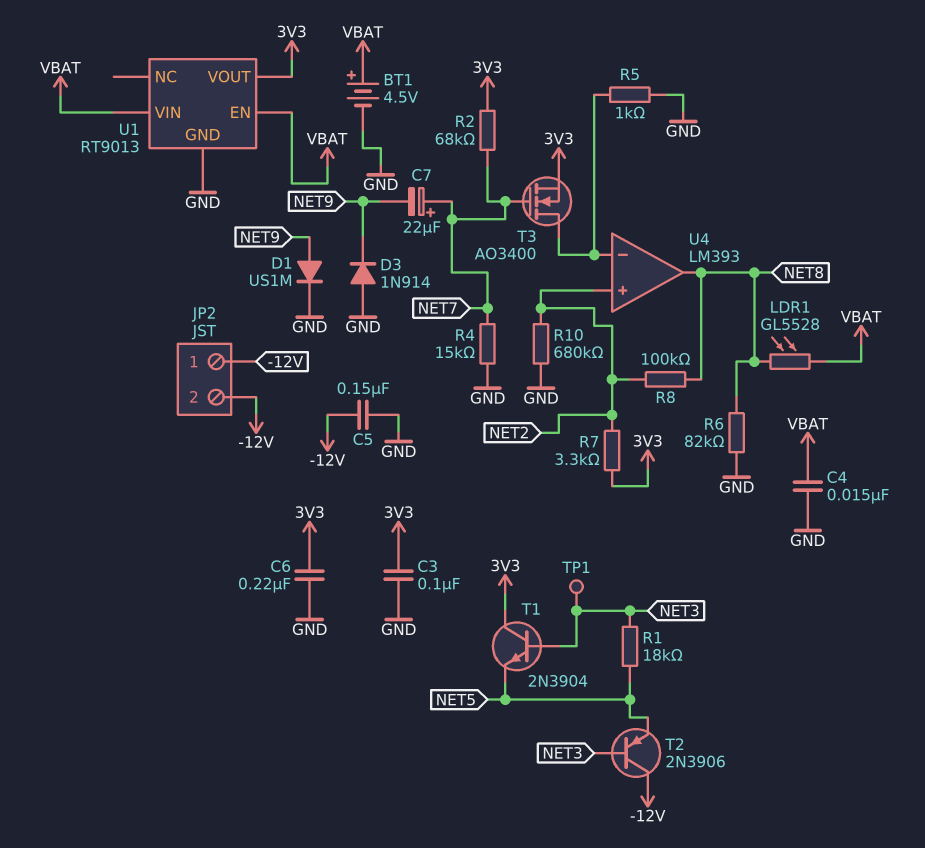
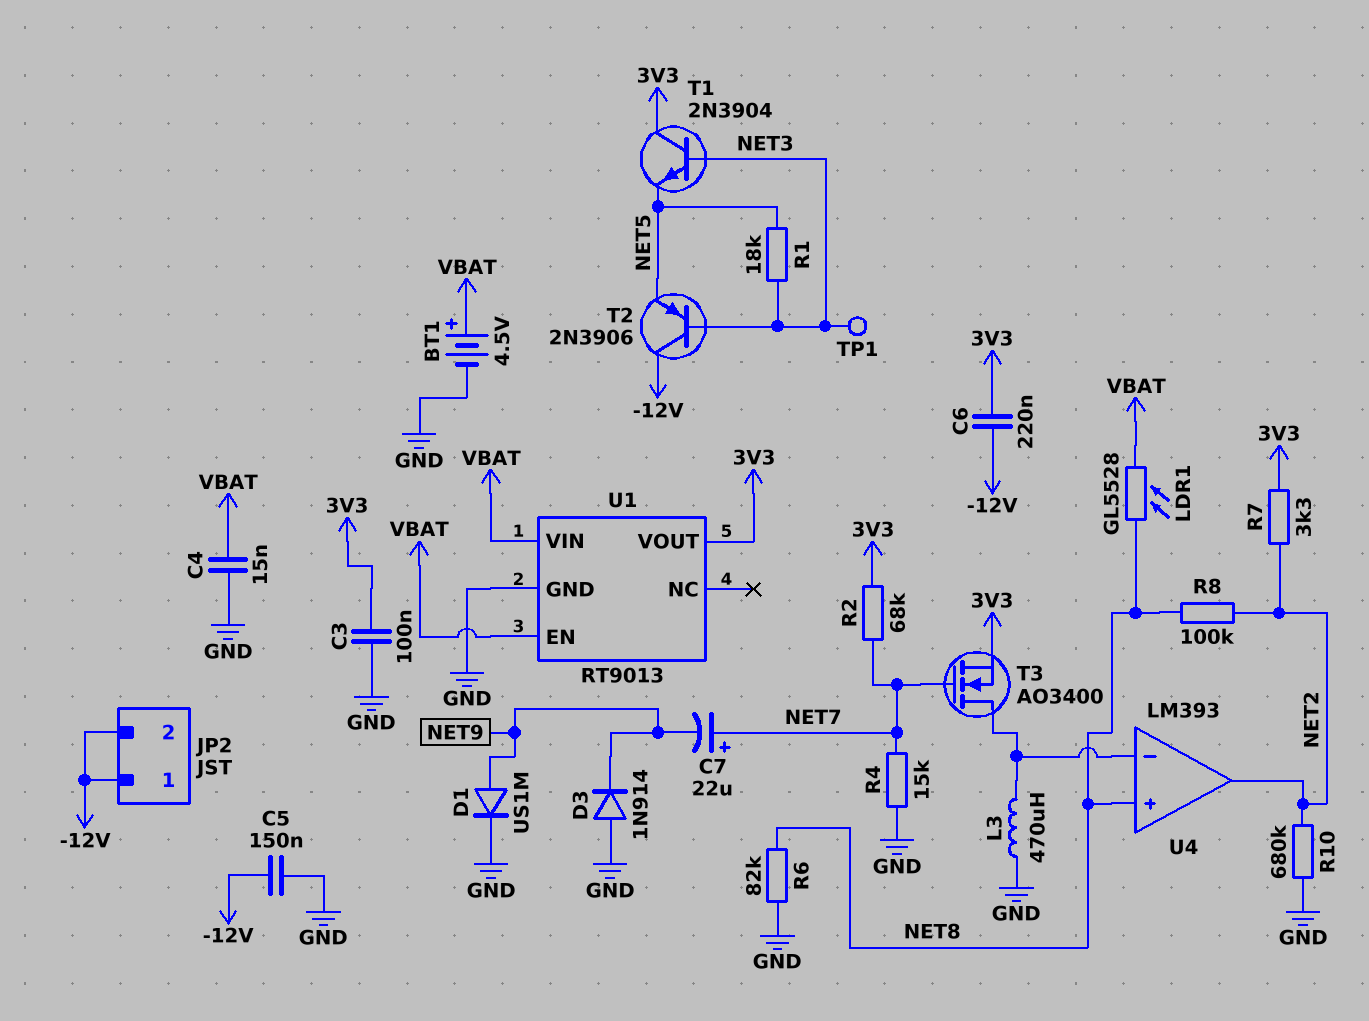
C6: 220nF (3V3, GND) -> 220nF (-12V, 3V3)
L3: none -> 470uH (GND, U4/in-)
R5: 1k (GND, U4/in-) -> none
U4 pin in+: NET2 -> NET8
U4 pin out: NET8 -> NET2

